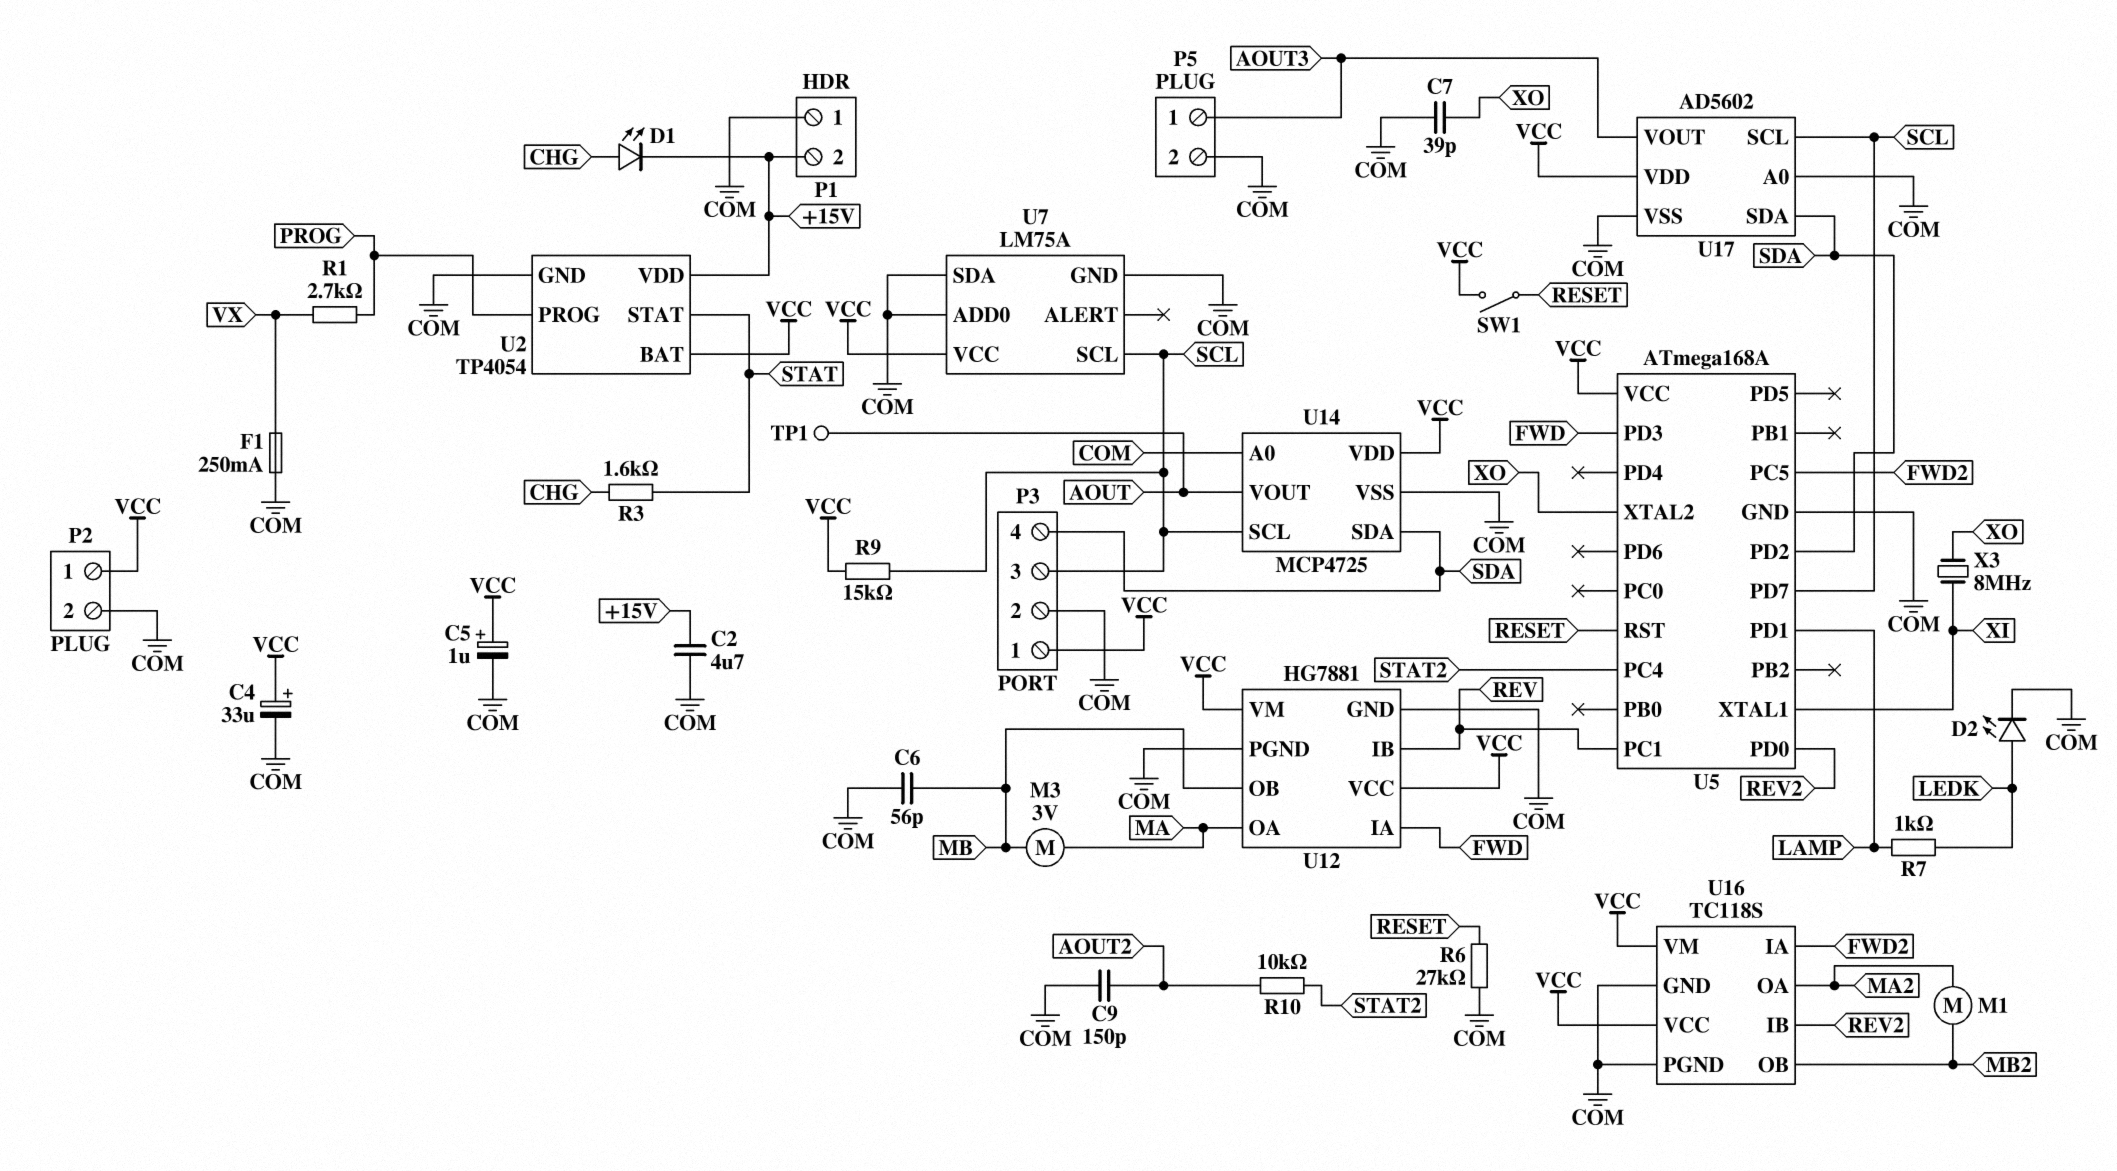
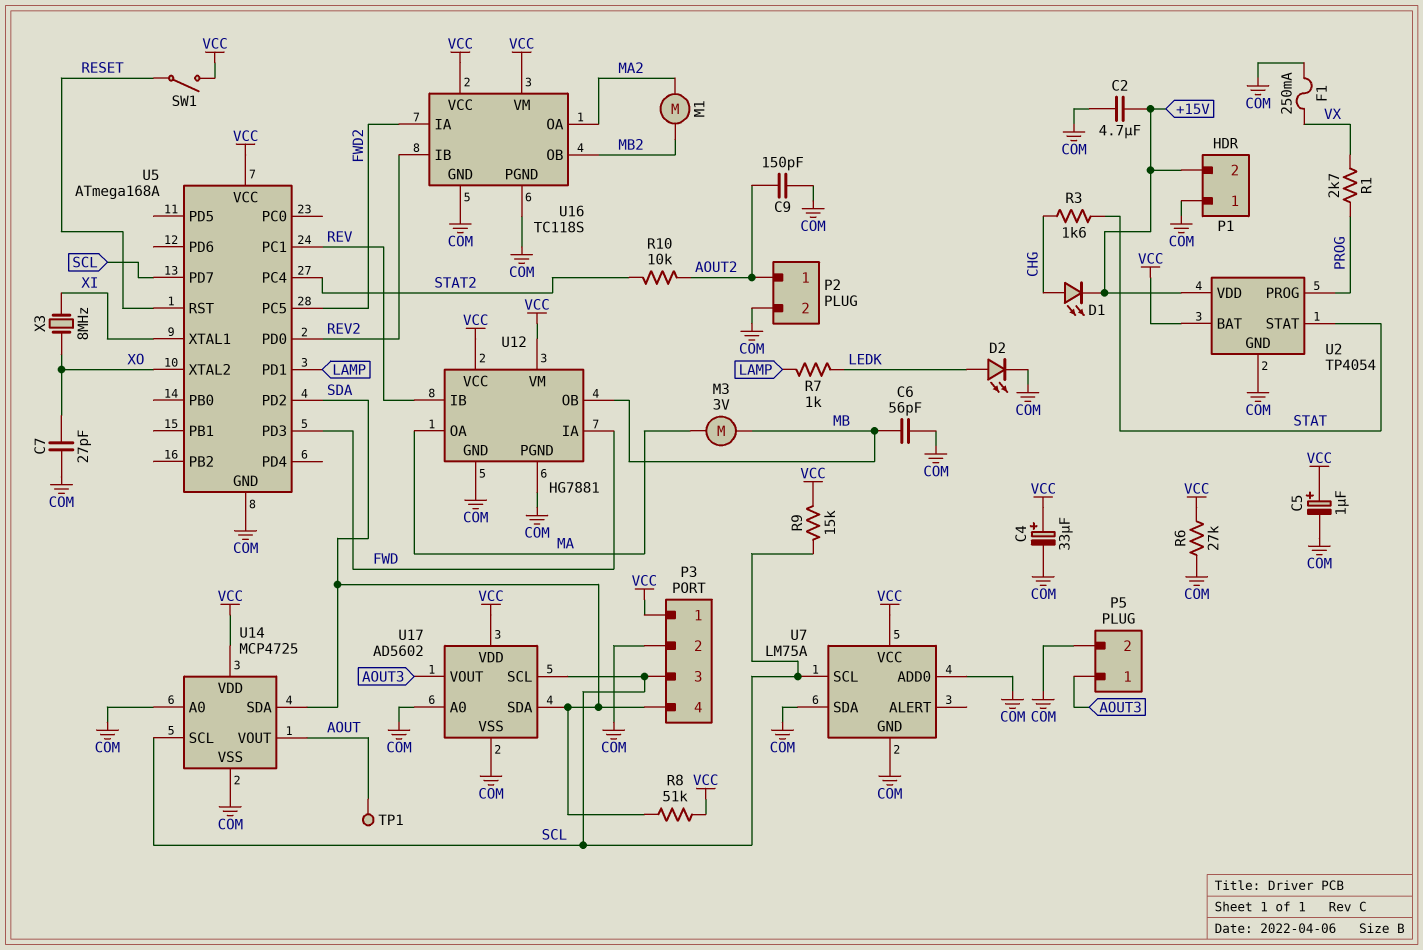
C7: 39pF (COM, XO) -> 27pF (COM, XO)
P2 pin 1: VCC -> AOUT2
R6: 27k (COM, RESET) -> 27k (COM, VCC)
R8: none -> 51k (SDA, VCC)

